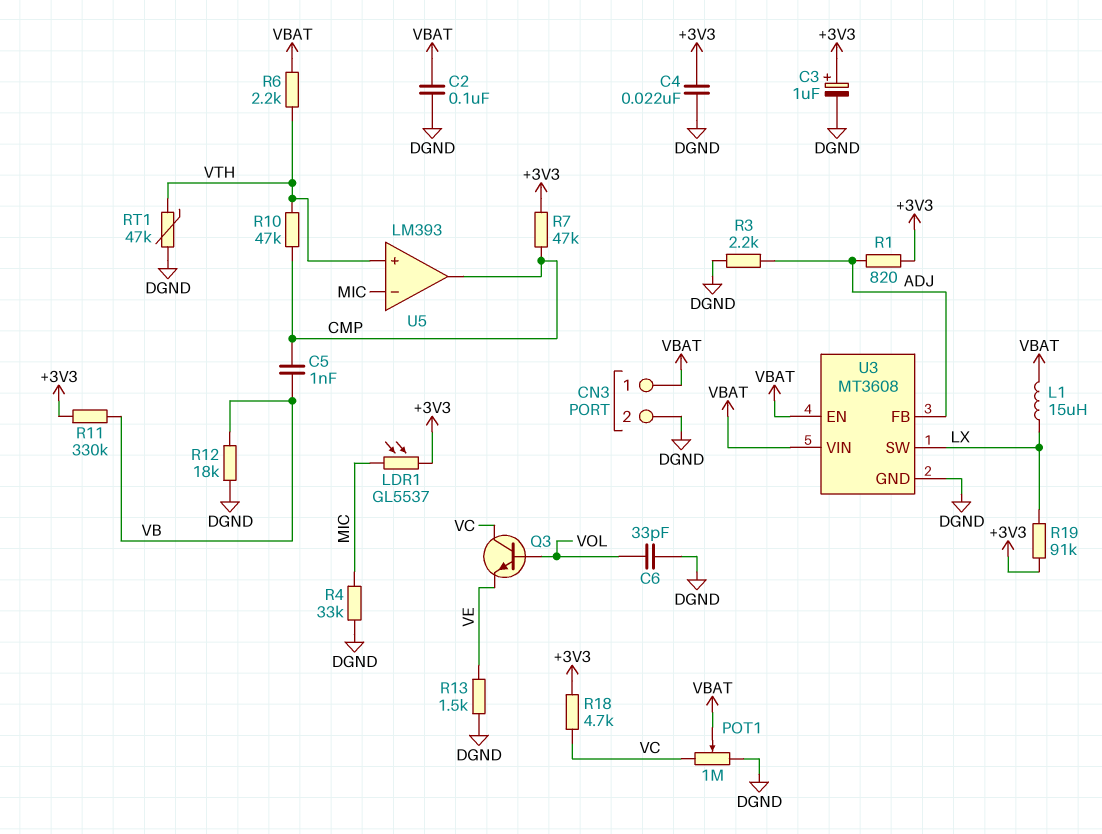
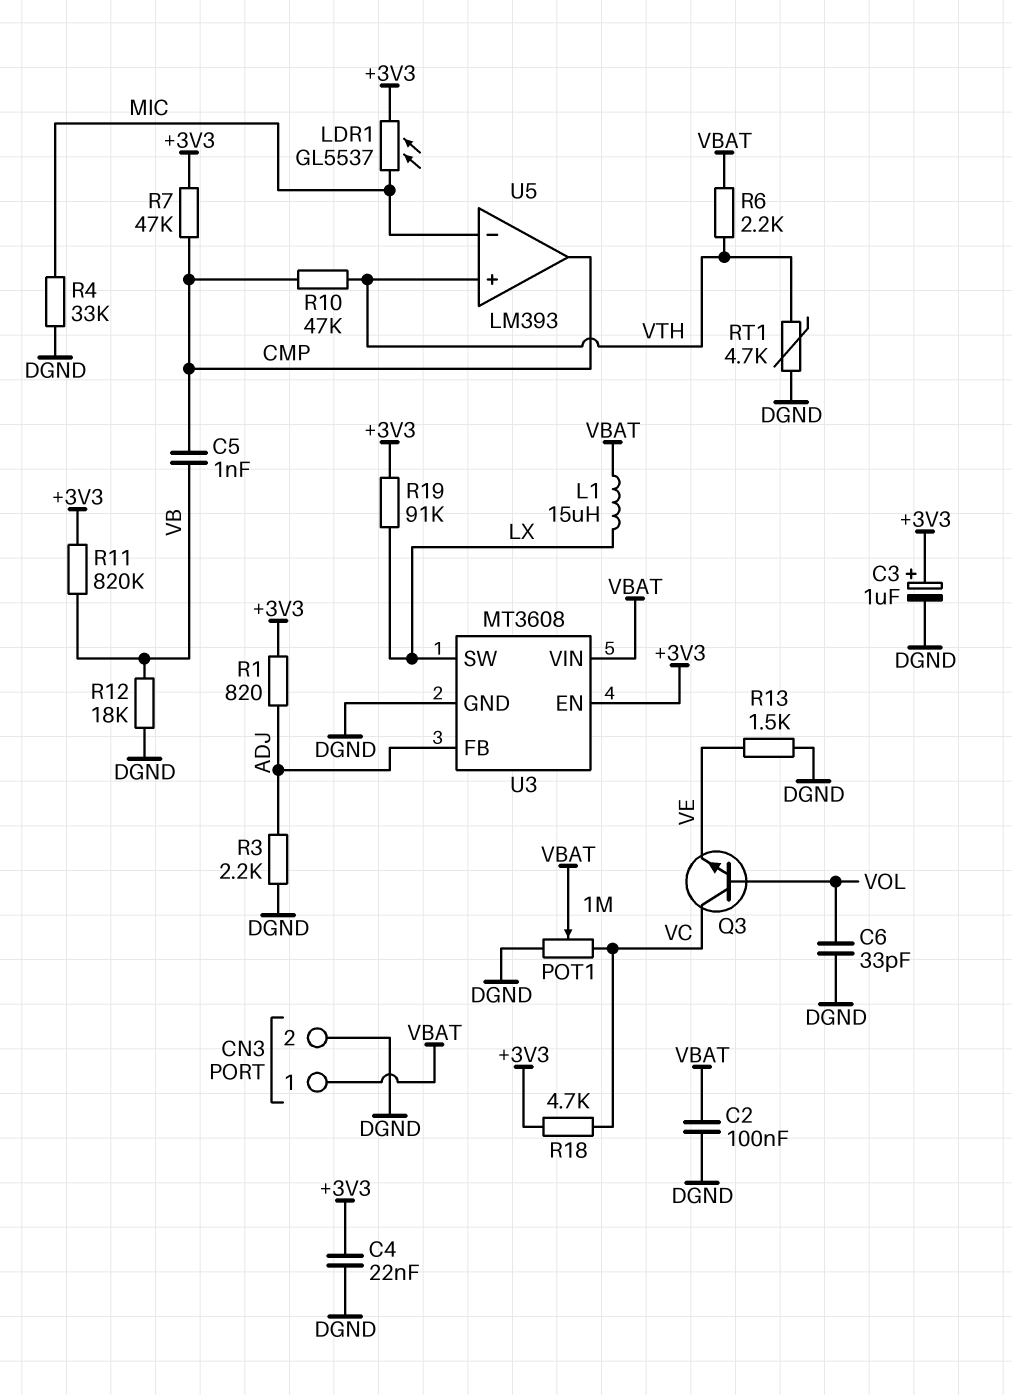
R11: 330k (+3V3, VB) -> 820k (+3V3, VB)
RT1: 47k (DGND, VTH) -> 4.7k (DGND, VTH)
U3 pin EN: VBAT -> +3V3

